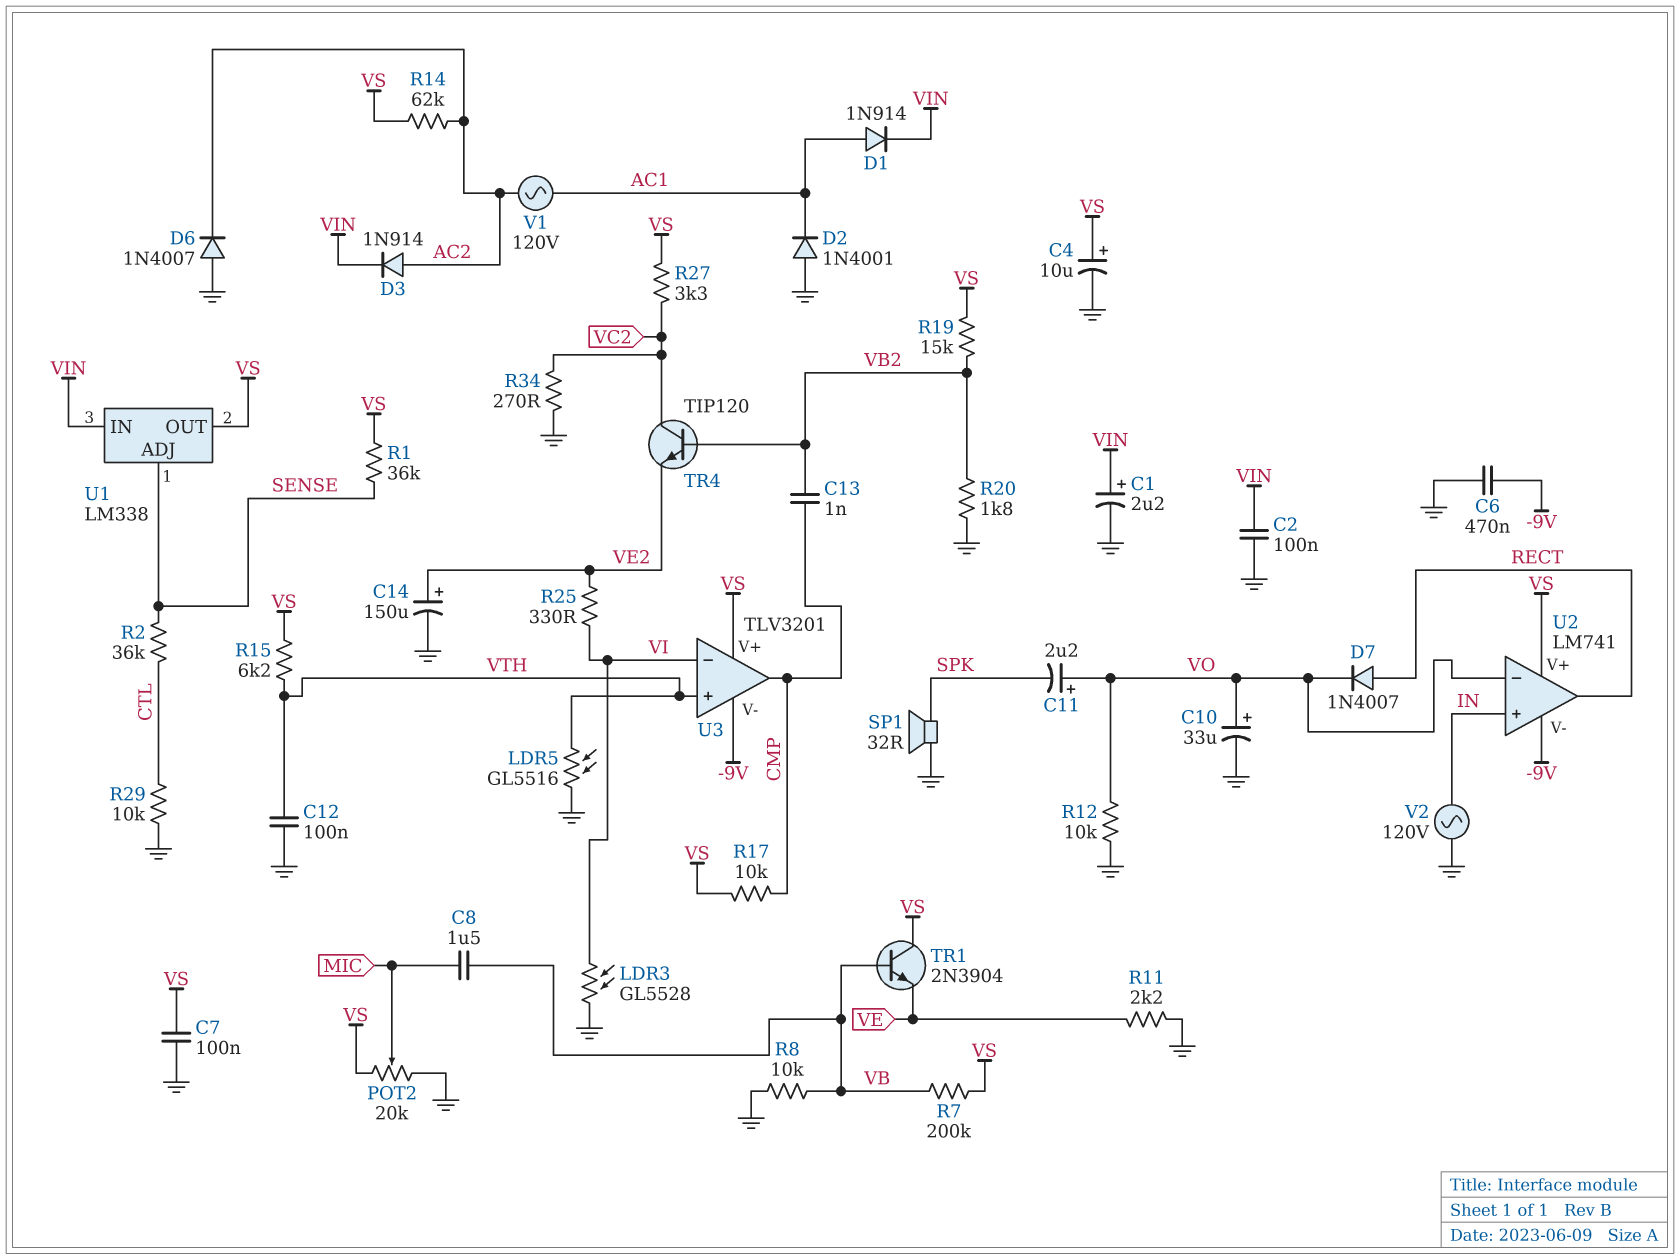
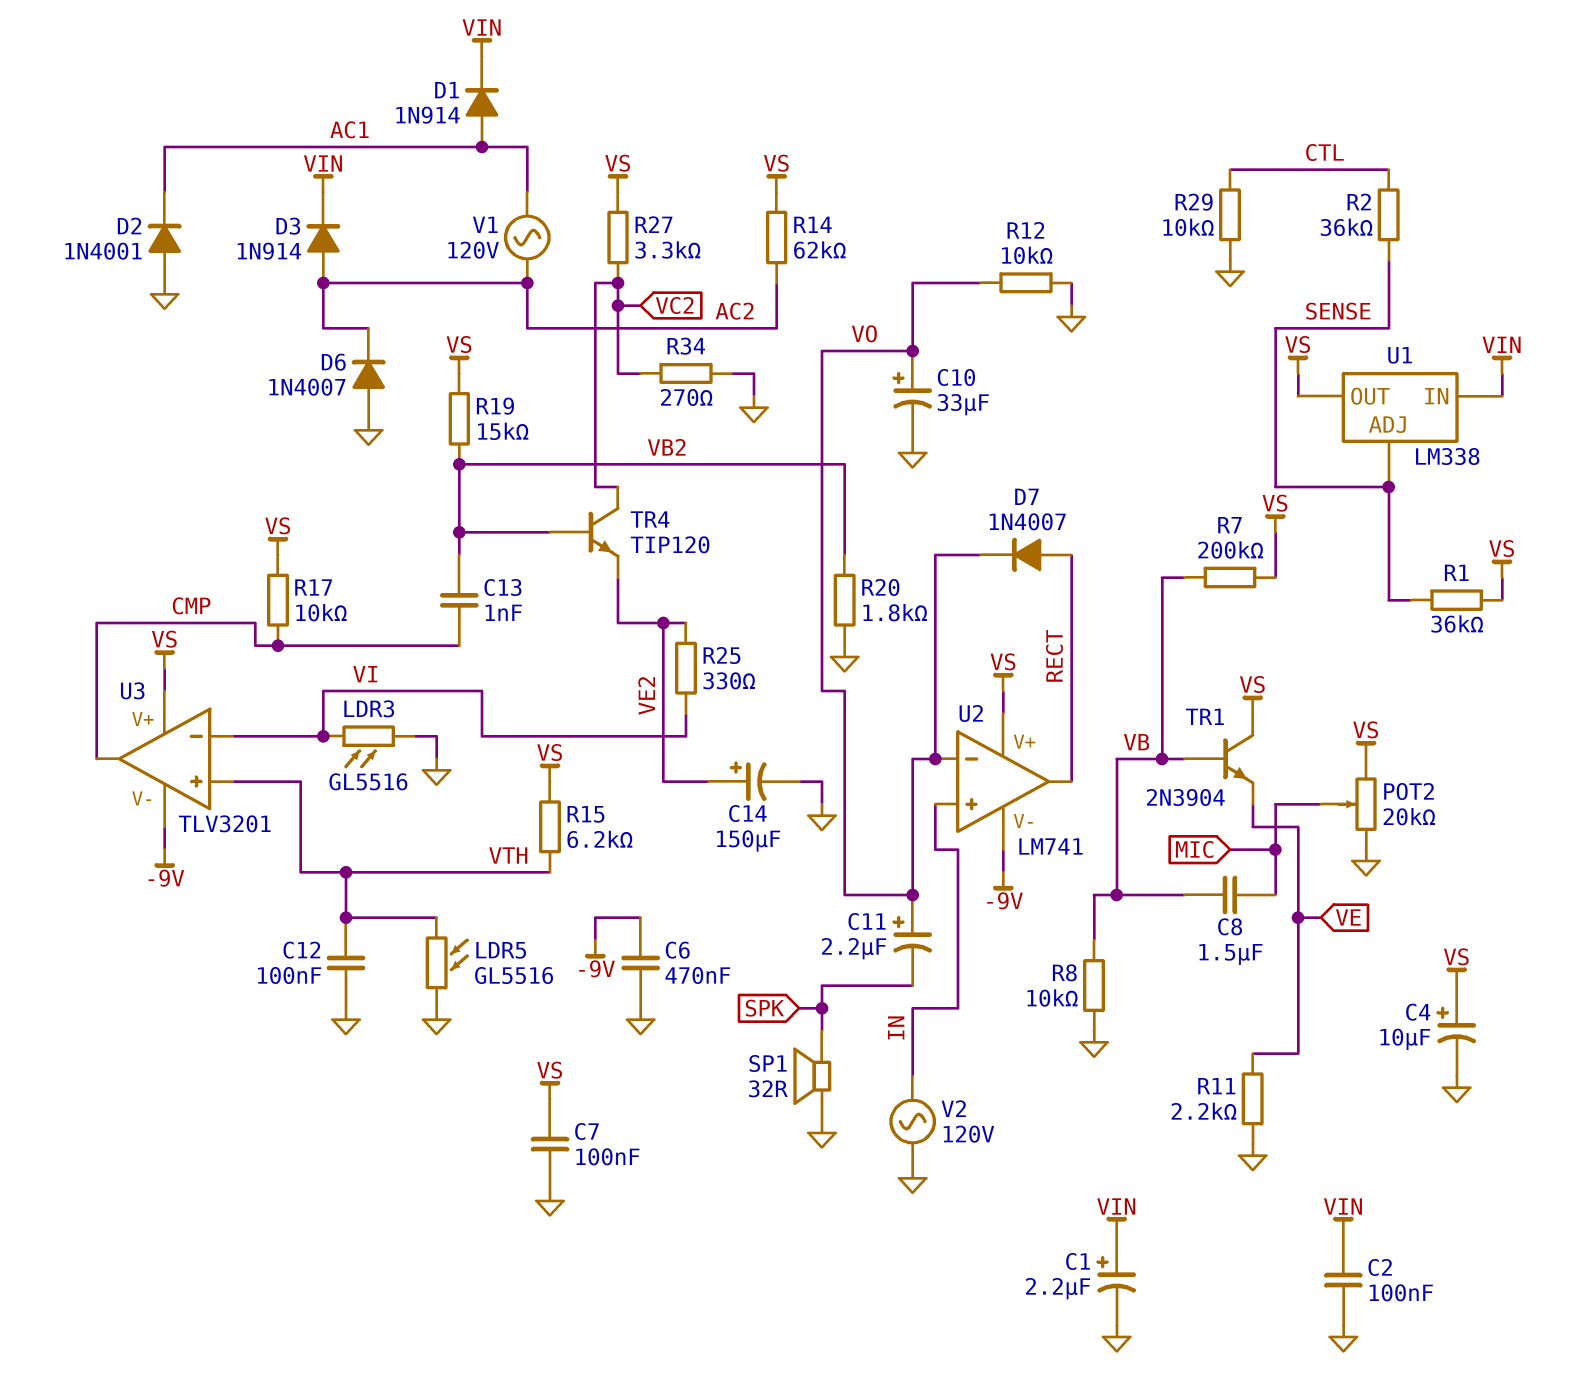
LDR3: GL5528 (GND, VI) -> GL5516 (GND, VI)

